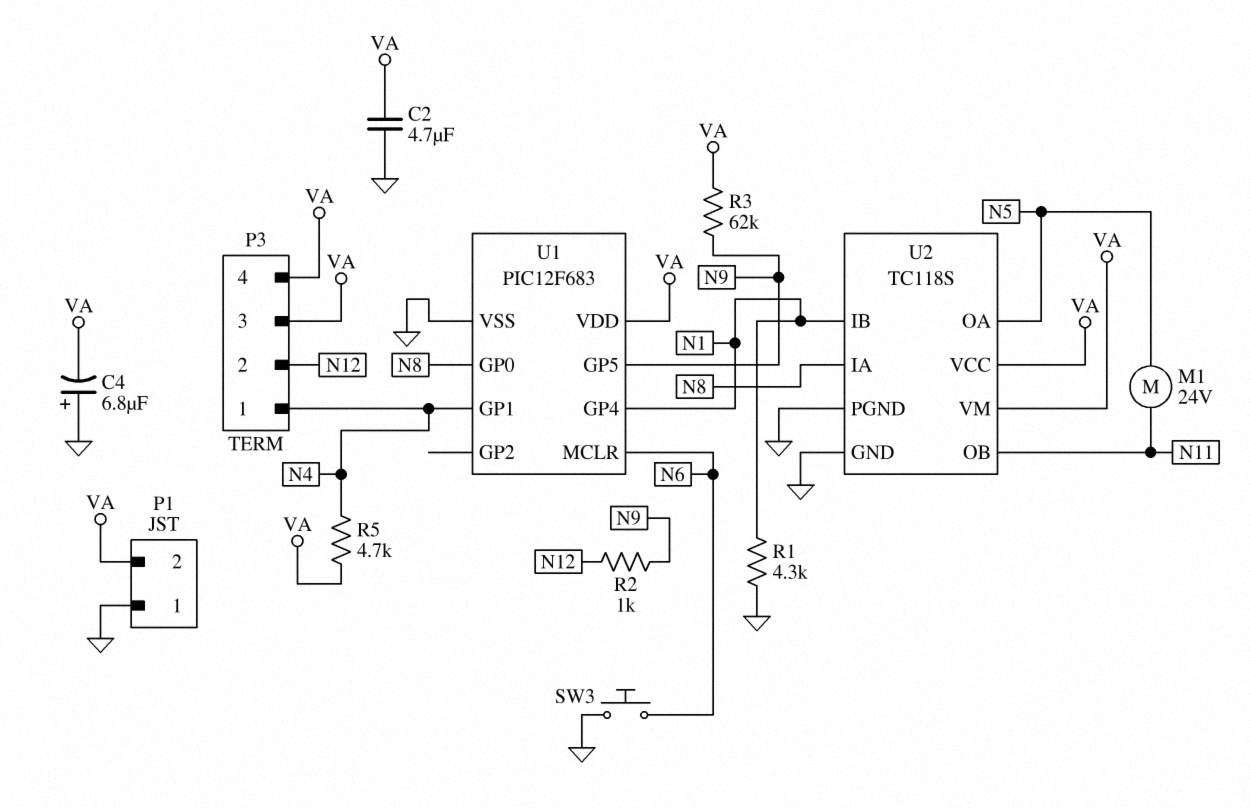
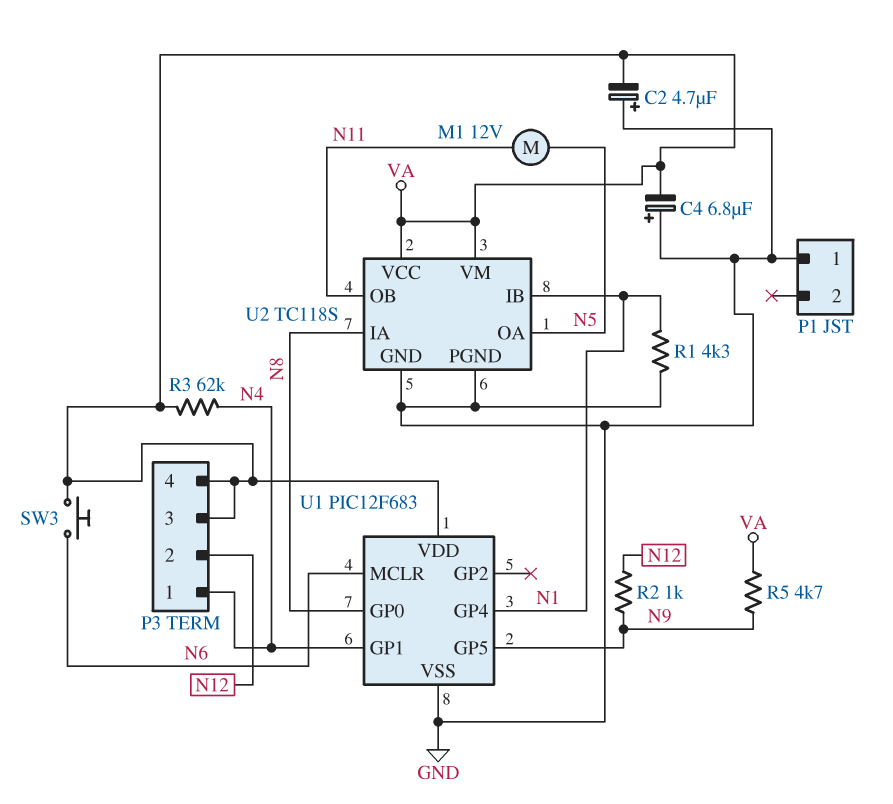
C2: 4.7uF (GND, VA) -> 4.7uF (plus GND, minus VA)
M1: motor 24V (N5, N11) -> motor 12V (N5, N11)
P1 pin 2: VA -> none
R3: 62k (N9, VA) -> 62k (N4, VA)
R5: 4.7k (N4, VA) -> 4.7k (N9, VA)
SW3: button (GND, N6) -> button (N6, VA)

